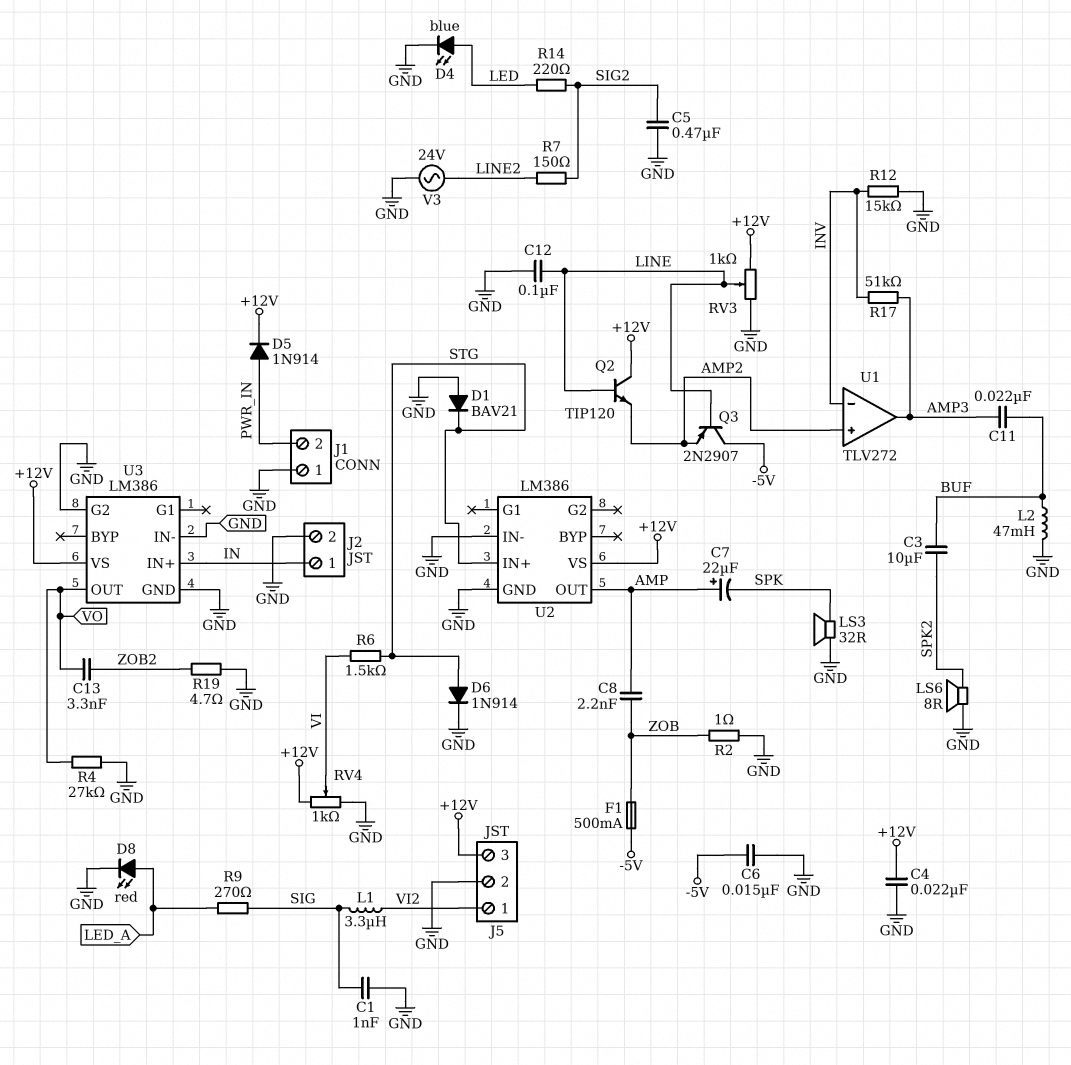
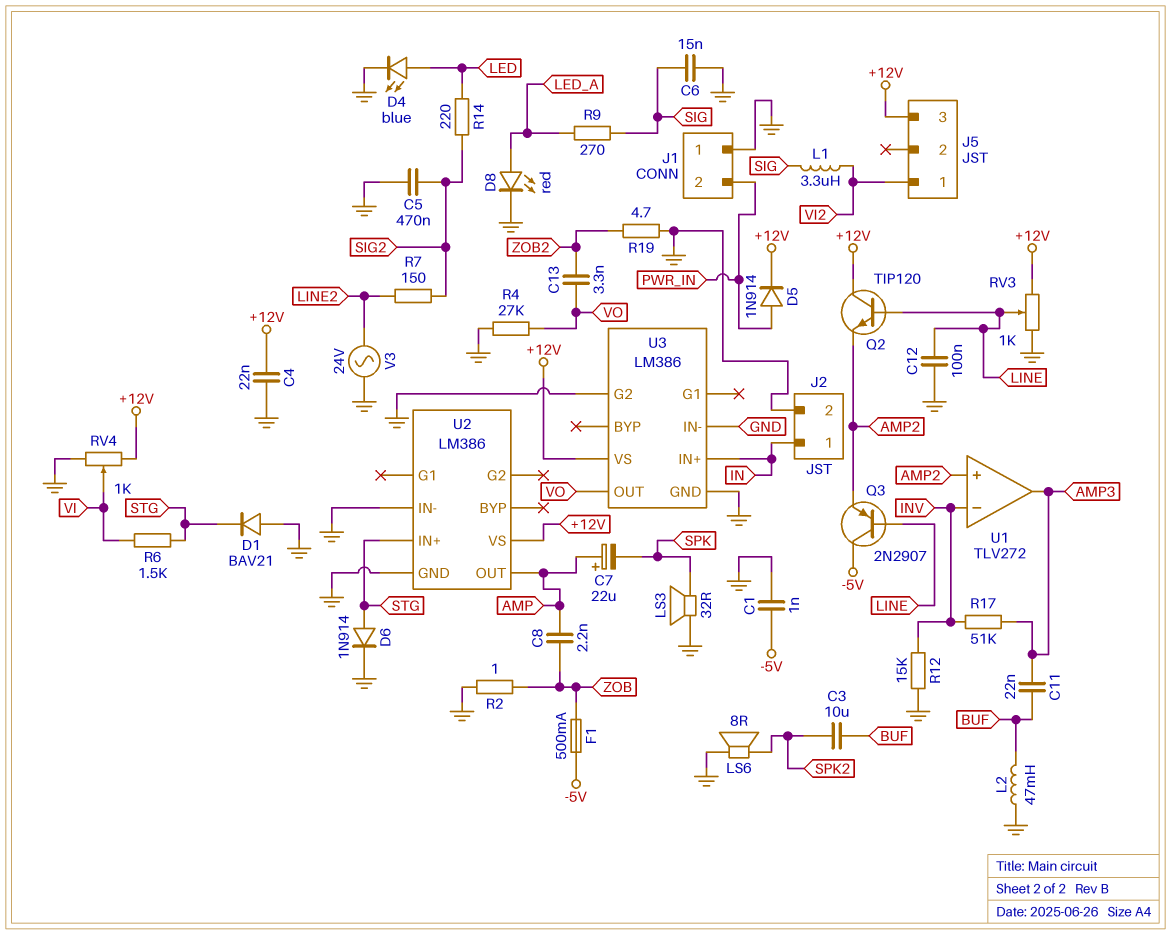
C1: 1nF (GND, SIG) -> 1nF (-5V, GND)
C6: 15nF (-5V, GND) -> 15nF (GND, SIG)
J5 pin 2: GND -> none

